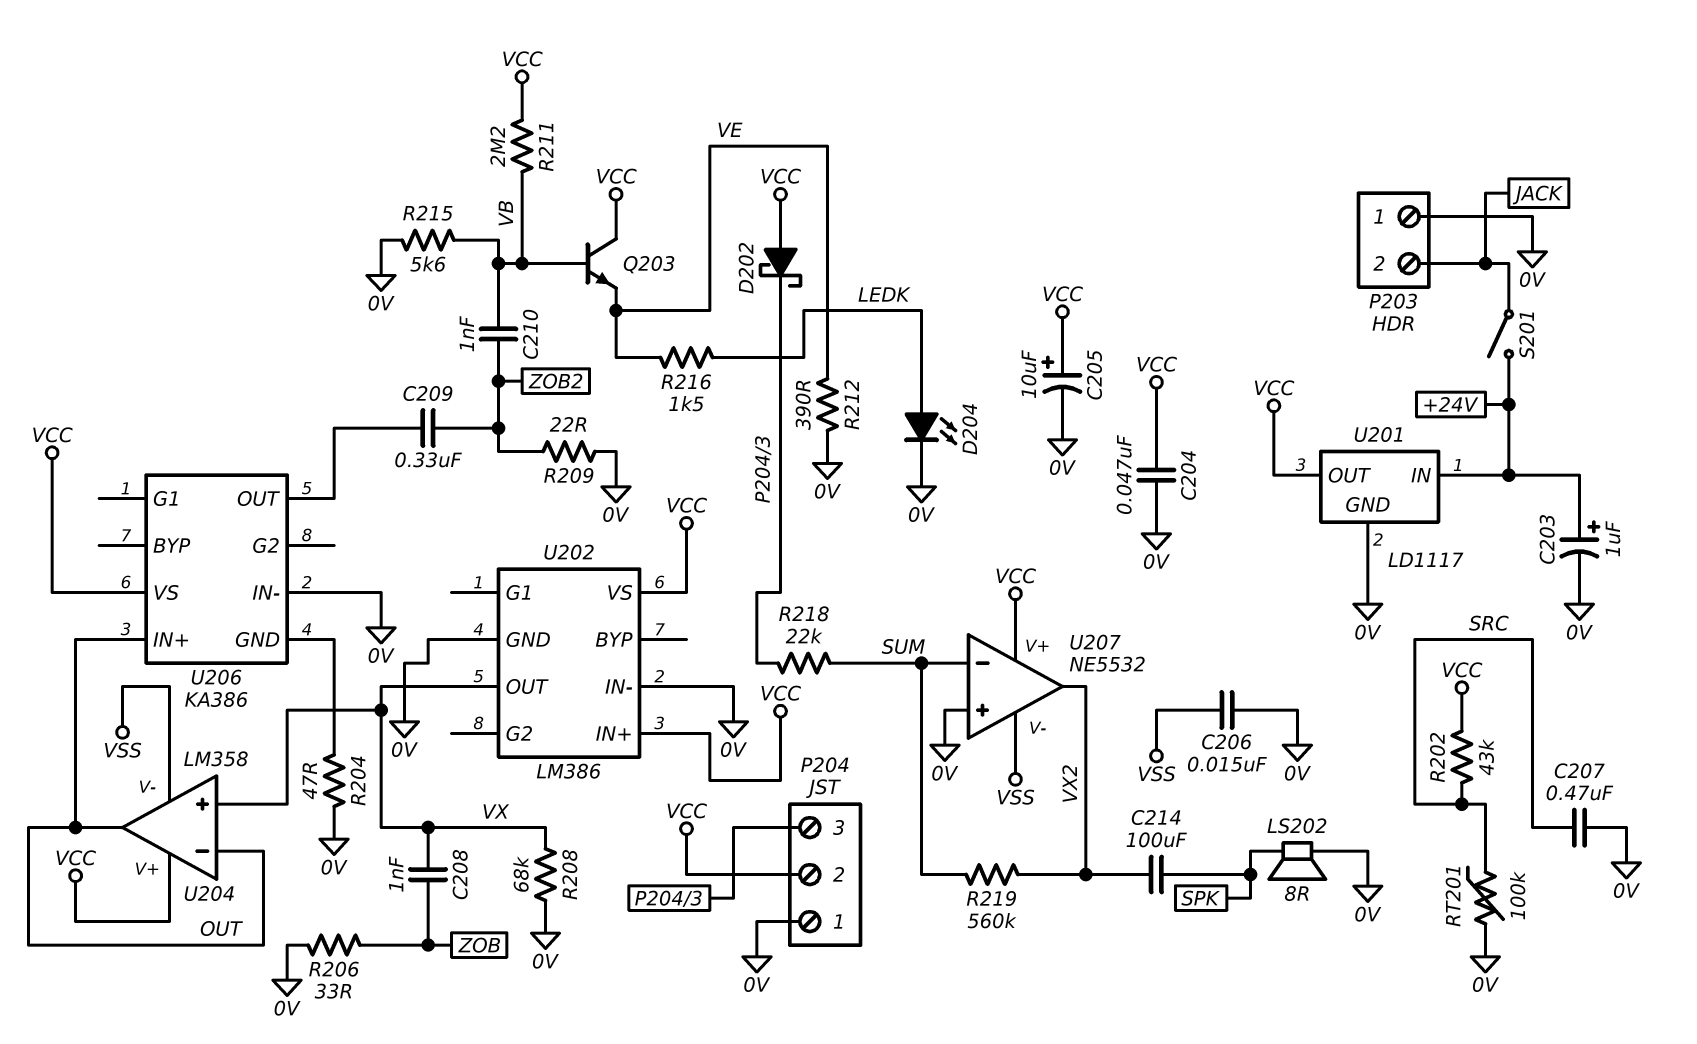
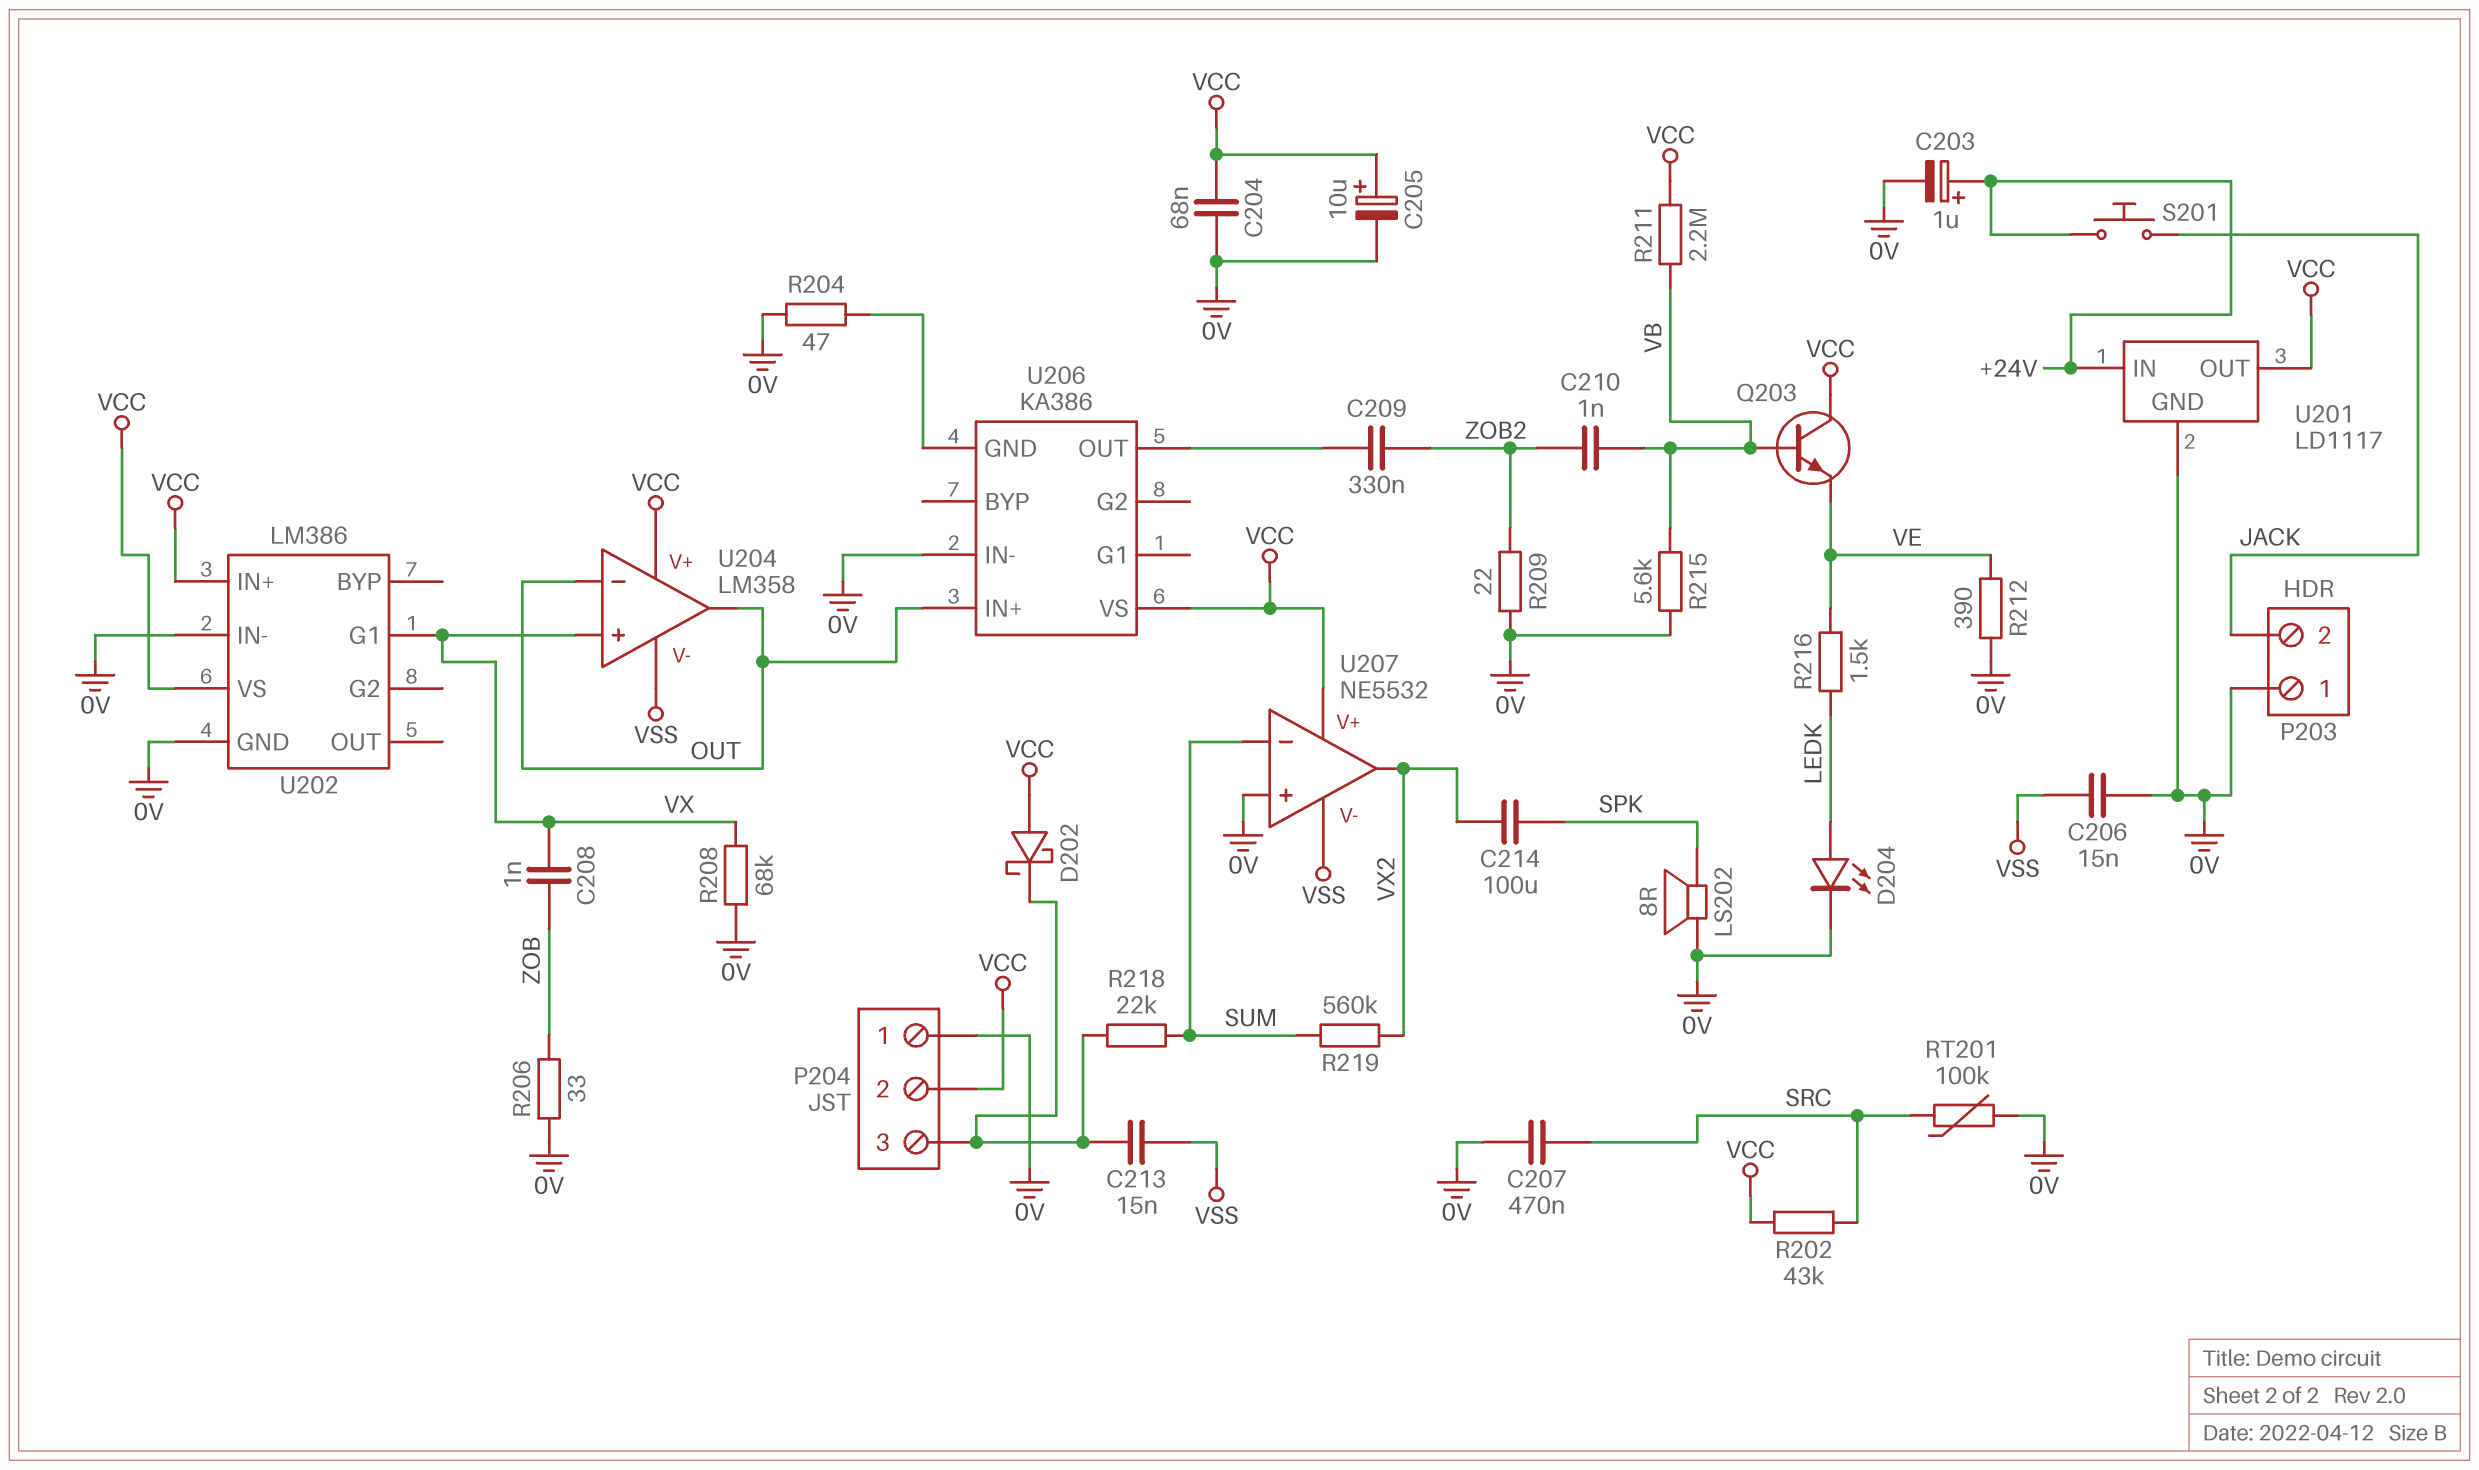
C204: 47nF (0V, VCC) -> 68nF (0V, VCC)
C213: none -> 15nF (P204/3, VSS)
S201: switch (+24V, JACK) -> button (+24V, JACK)
U202 pin G1: none -> VX
U202 pin OUT: VX -> none

